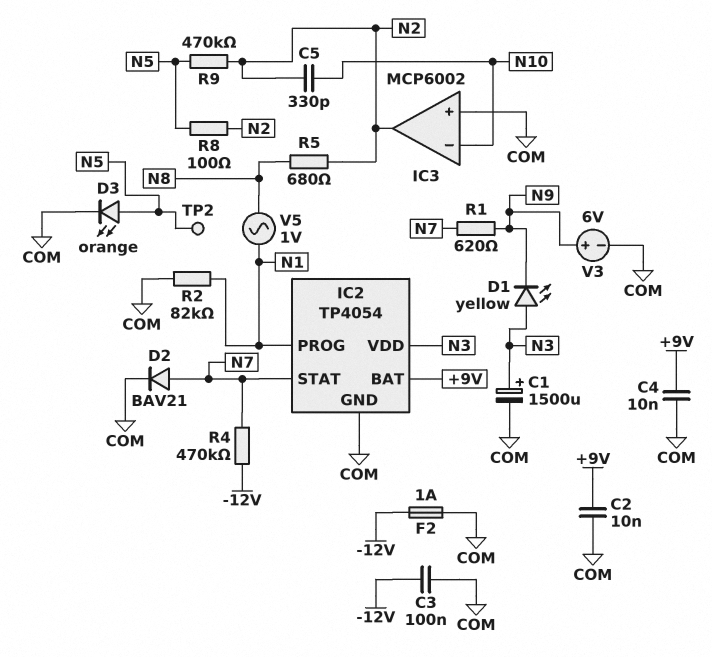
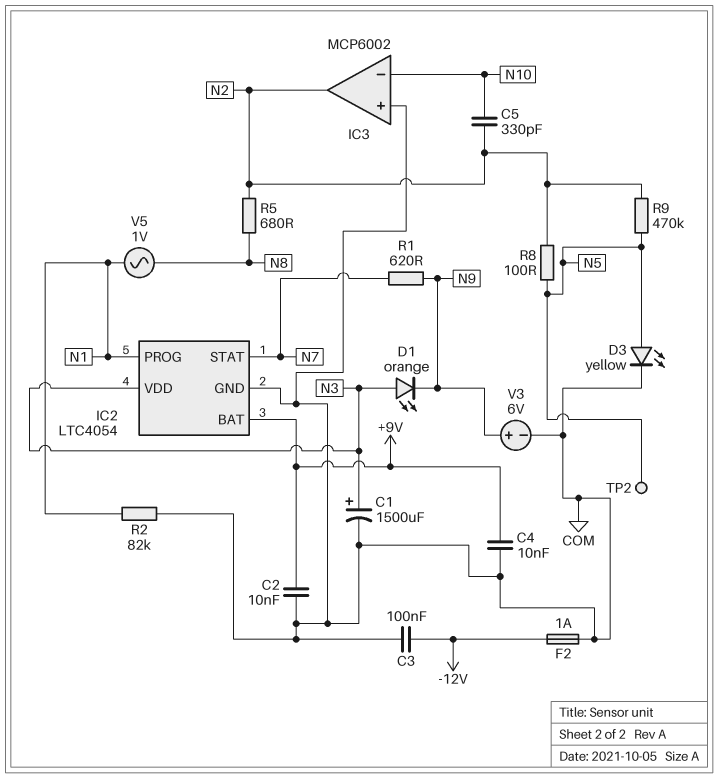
D1: LED yellow (A N3, K N9) -> LED orange (A N3, K N9)
D2: diode BAV21 (A N7, K COM) -> none
D3: LED orange (A N5, K COM) -> LED yellow (A N5, K COM)
IC2: TP4054 -> LTC4054
R4: 470k (-12V, N7) -> none

